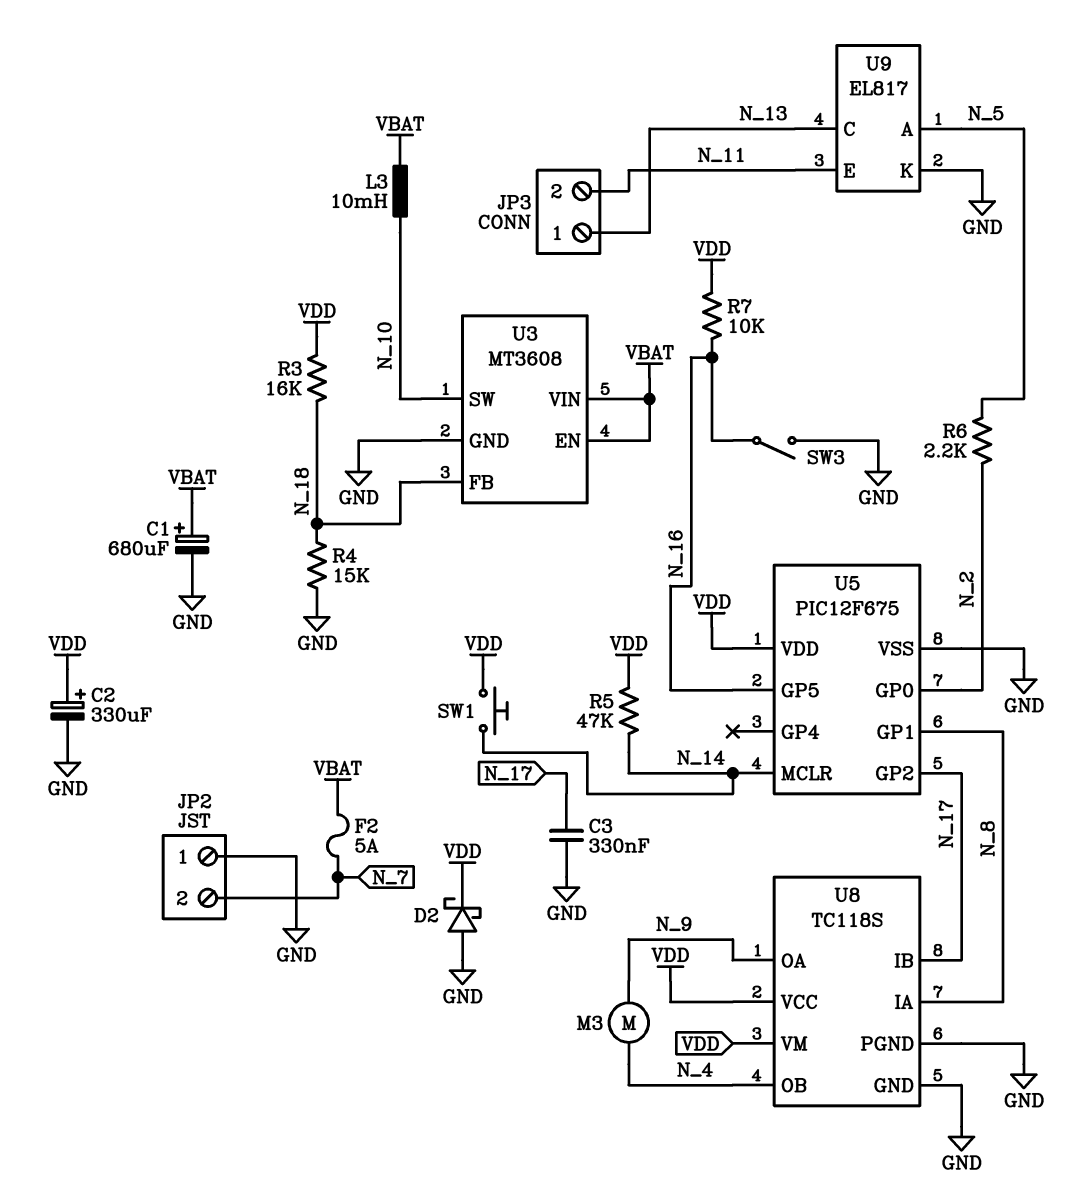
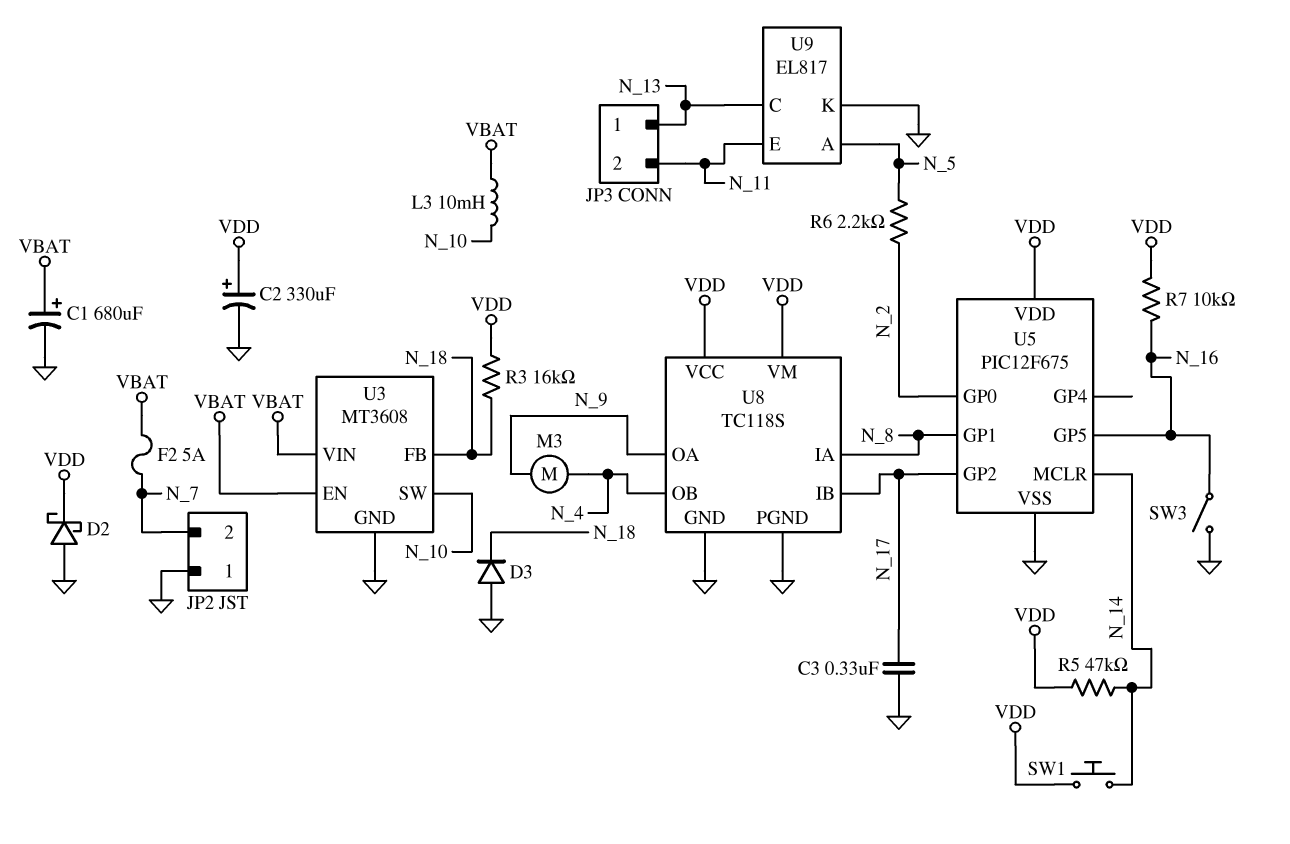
D3: none -> diode (A GND, K N_18)
R4: 15k (GND, N_18) -> none

